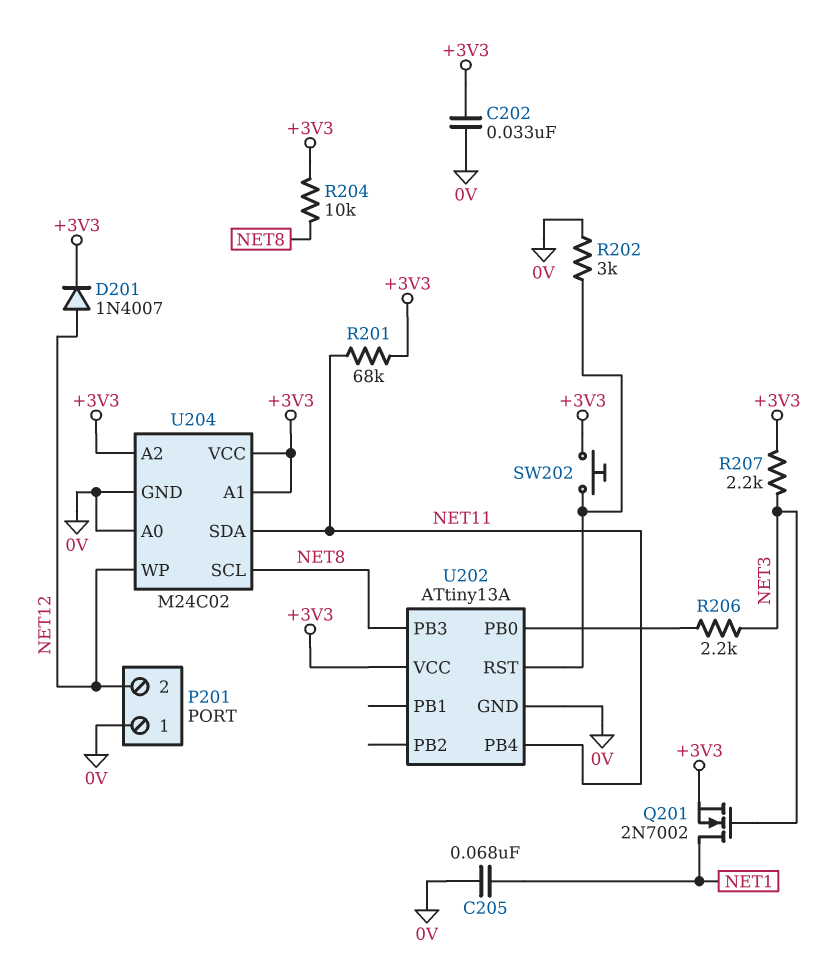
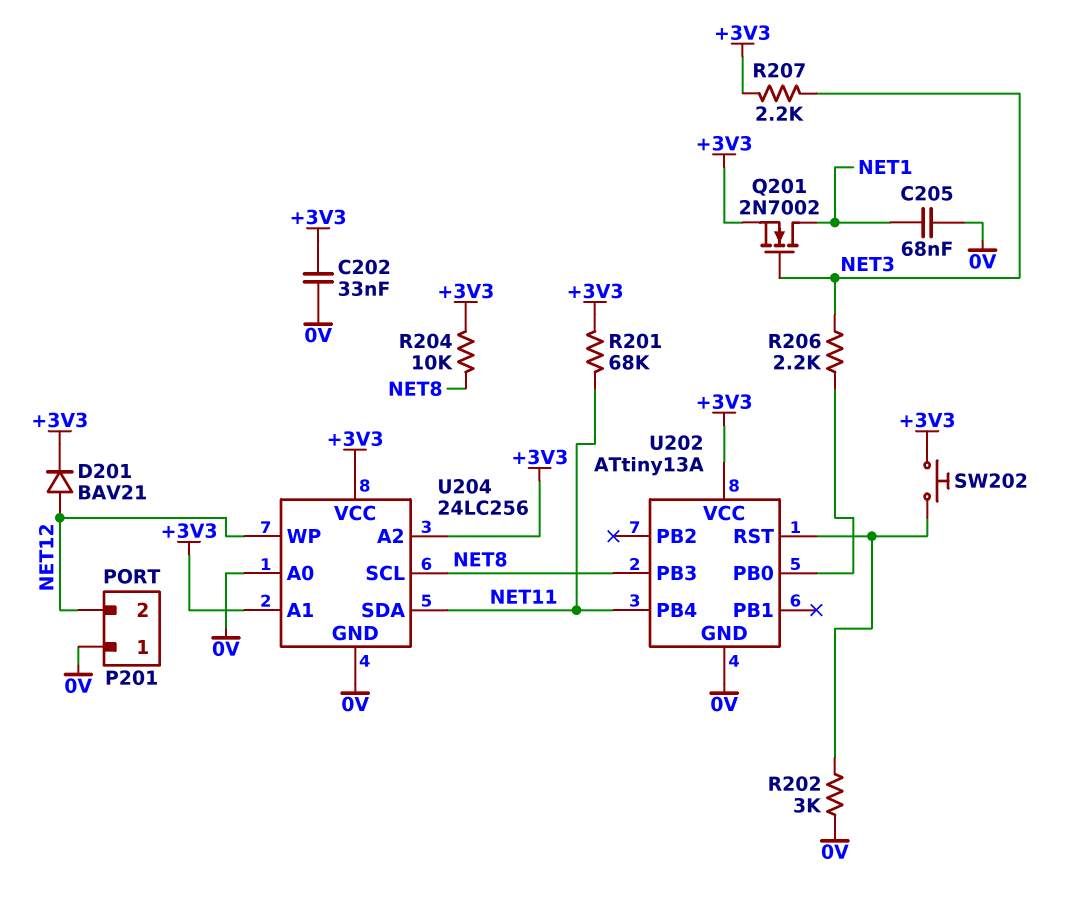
D201: diode 1N4007 (A NET12, K +3V3) -> diode BAV21 (A NET12, K +3V3)
U204: M24C02 -> 24LC256

